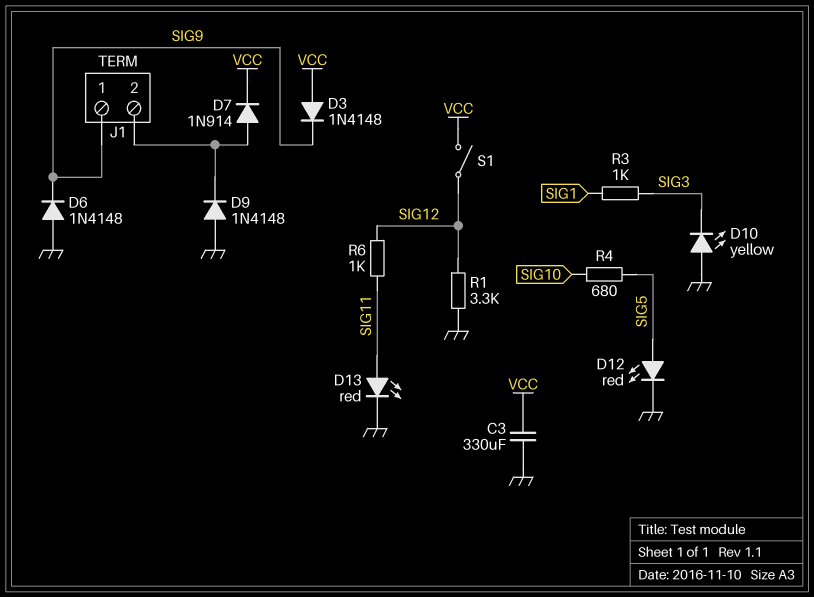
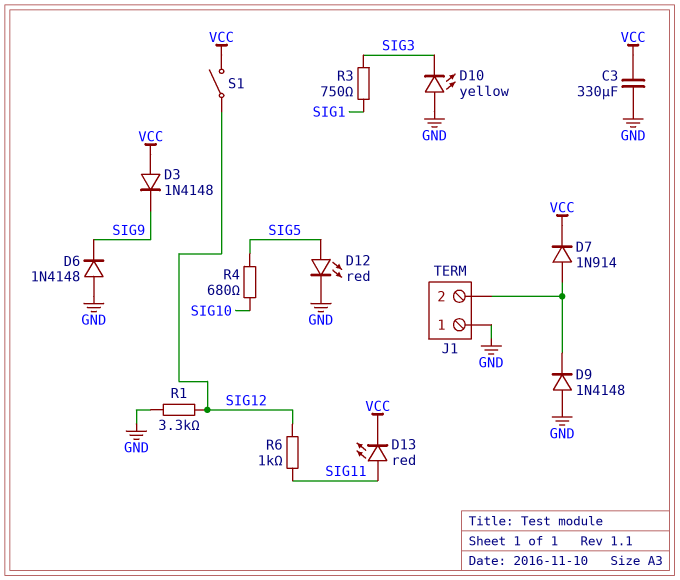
D13: LED red (A SIG11, K GND) -> LED red (A SIG11, K VCC)
J1 pin 1: SIG9 -> GND
R3: 1k (SIG1, SIG3) -> 750 (SIG1, SIG3)

